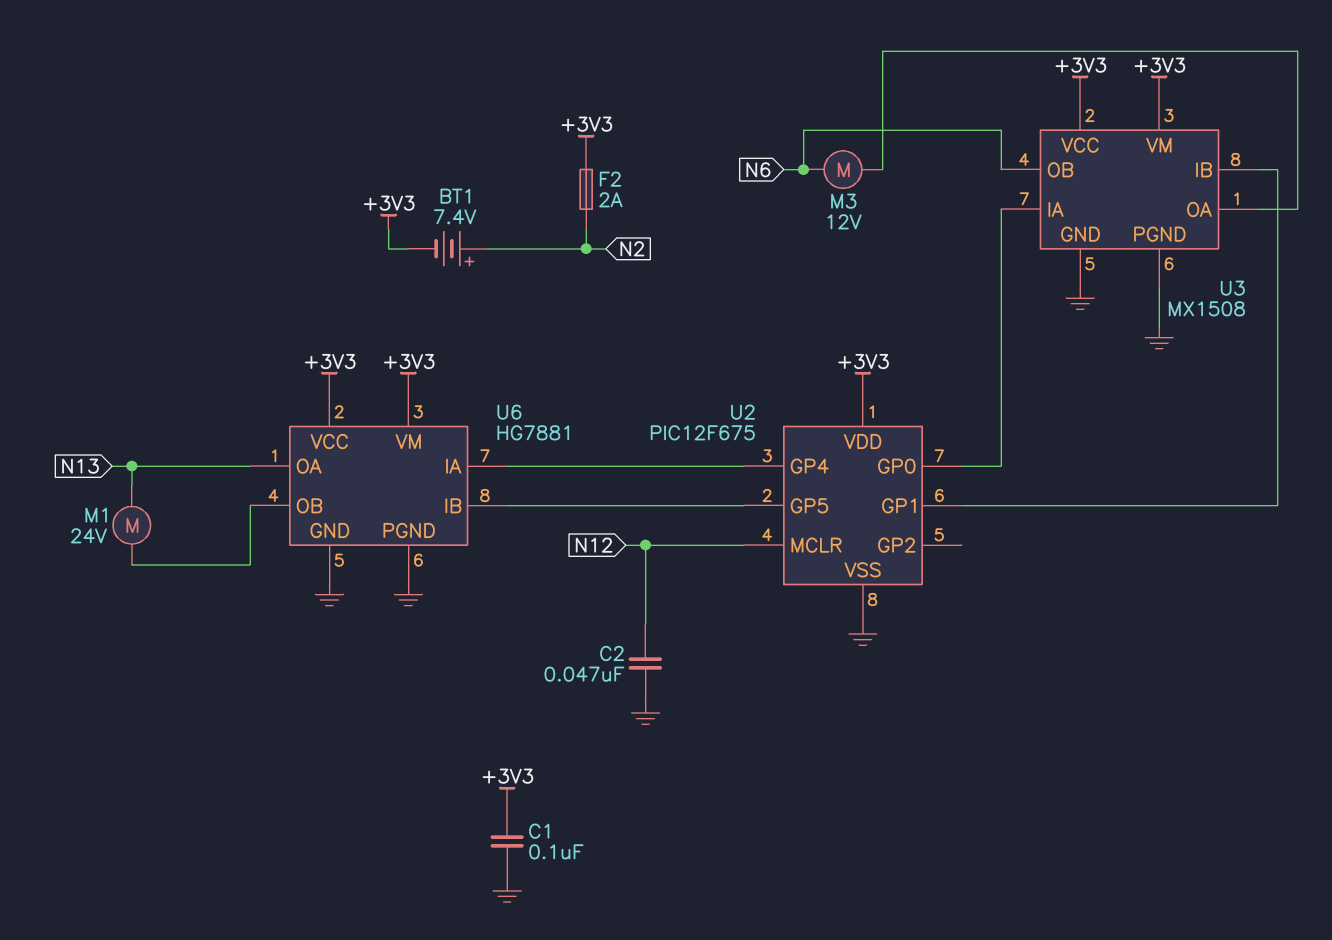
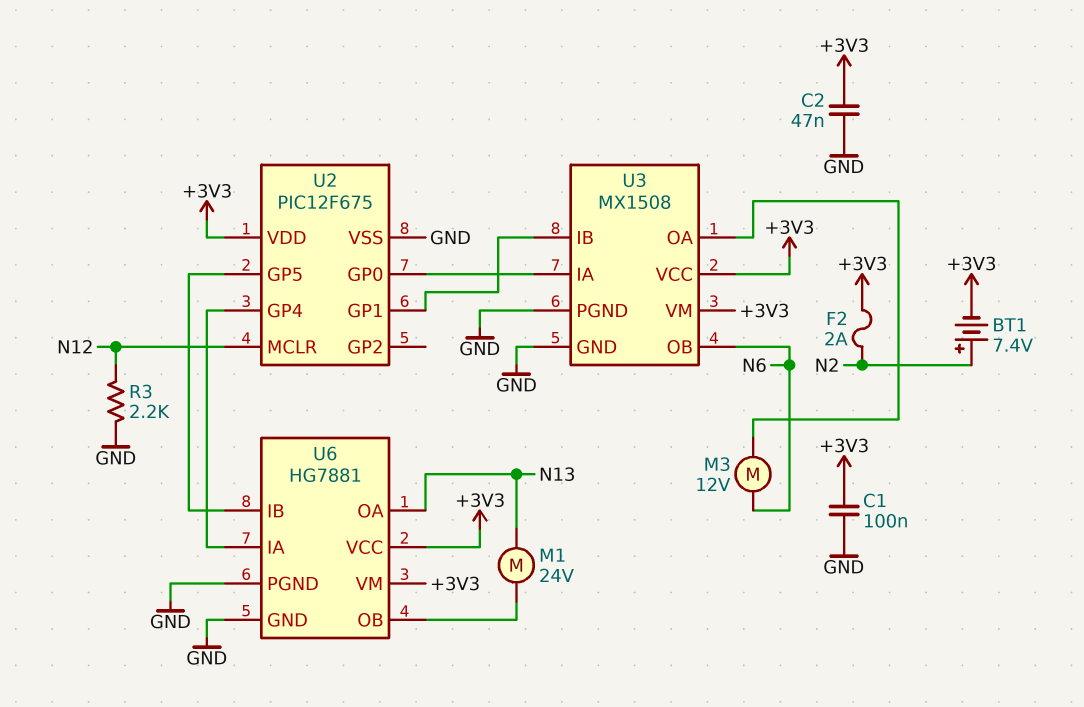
C2: 47nF (GND, N12) -> 47nF (+3V3, GND)
R3: none -> 2.2k (GND, N12)

